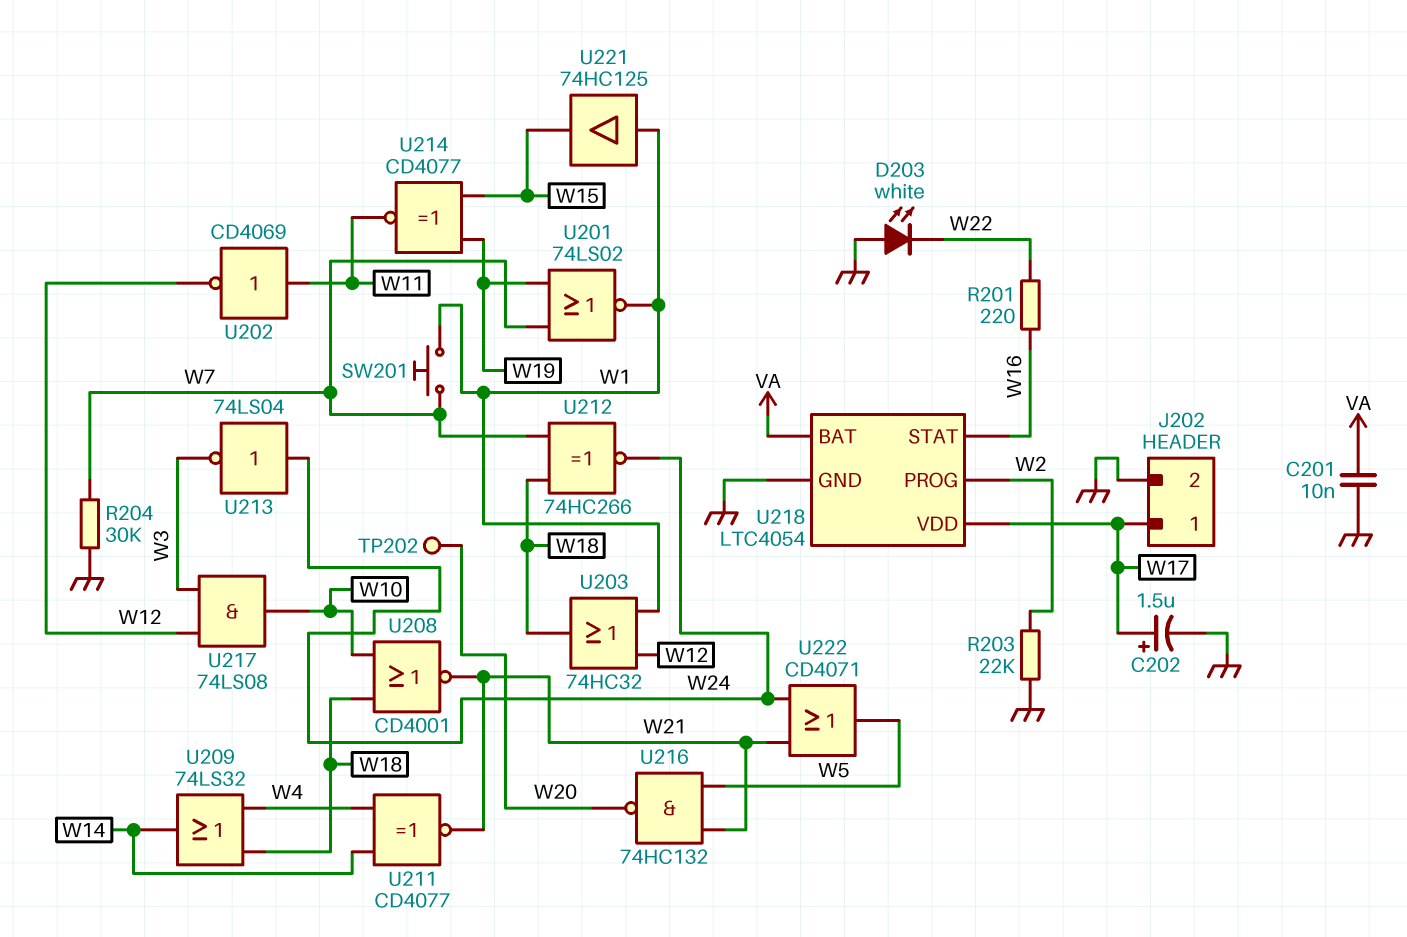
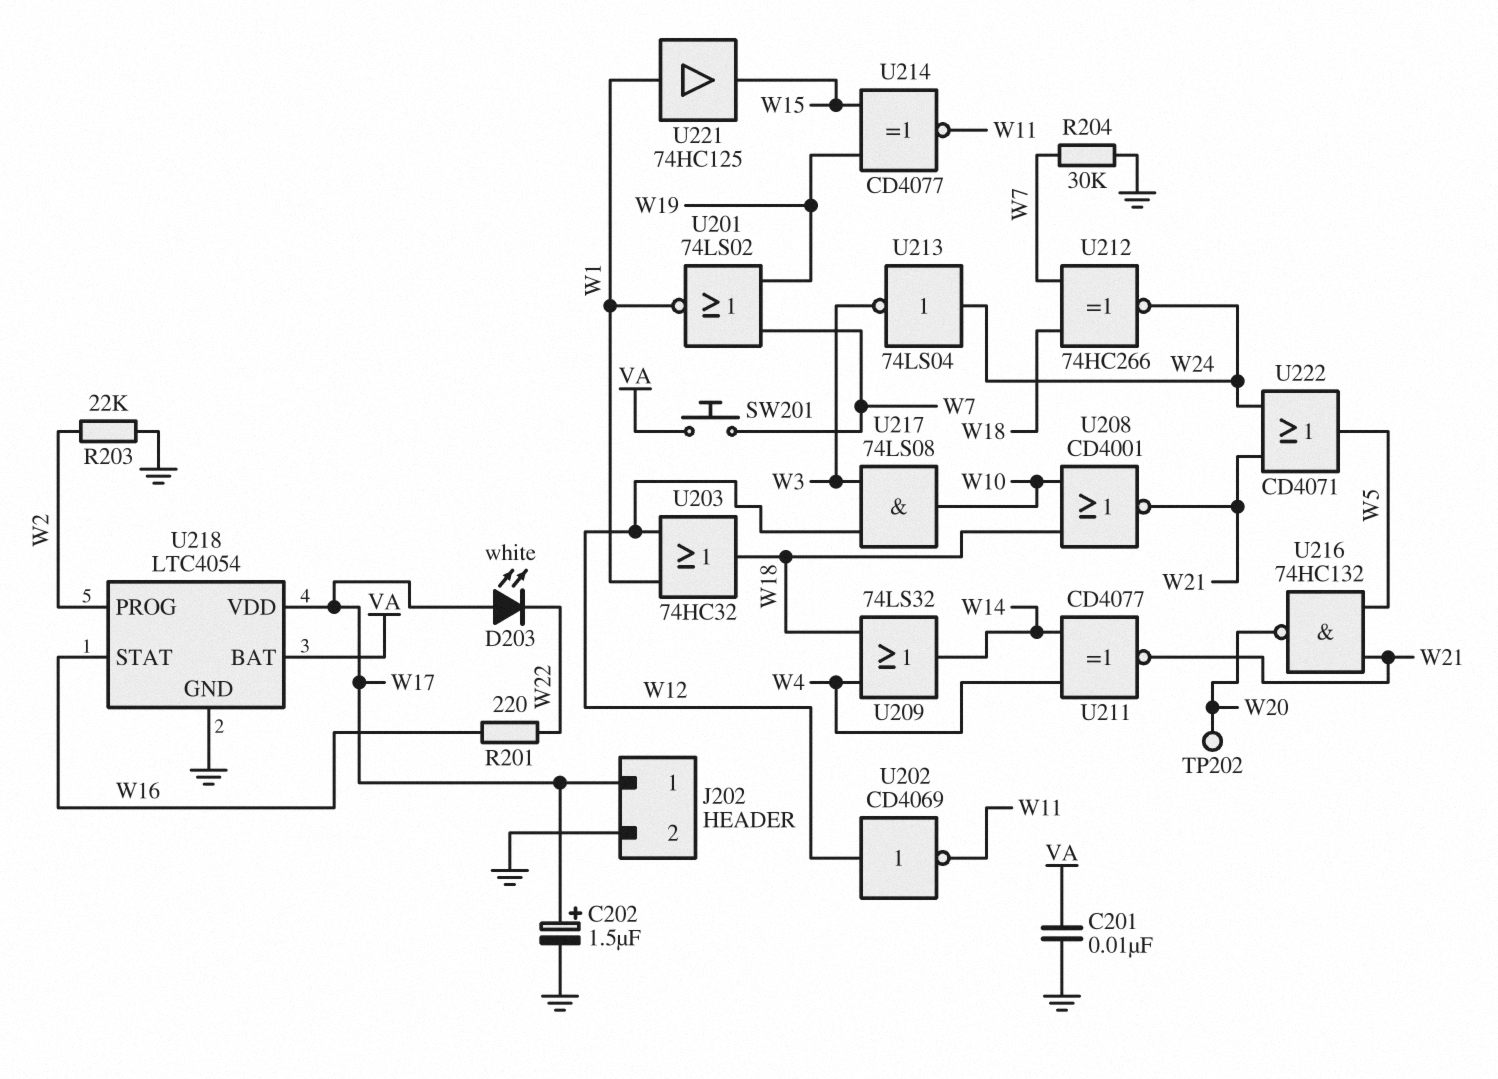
D203: LED white (A GND, K W22) -> LED white (A W17, K W22)
SW201: button (W1, W7) -> button (VA, W7)
U202: NOT CD4069 (in W11, out W12) -> NOT CD4069 (in W12, out W11)

